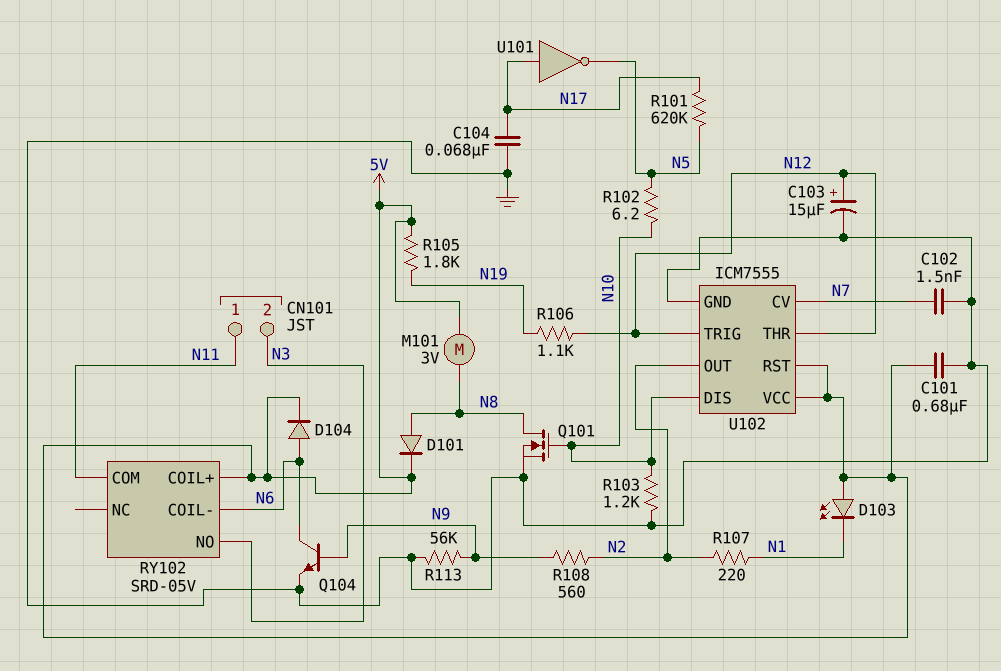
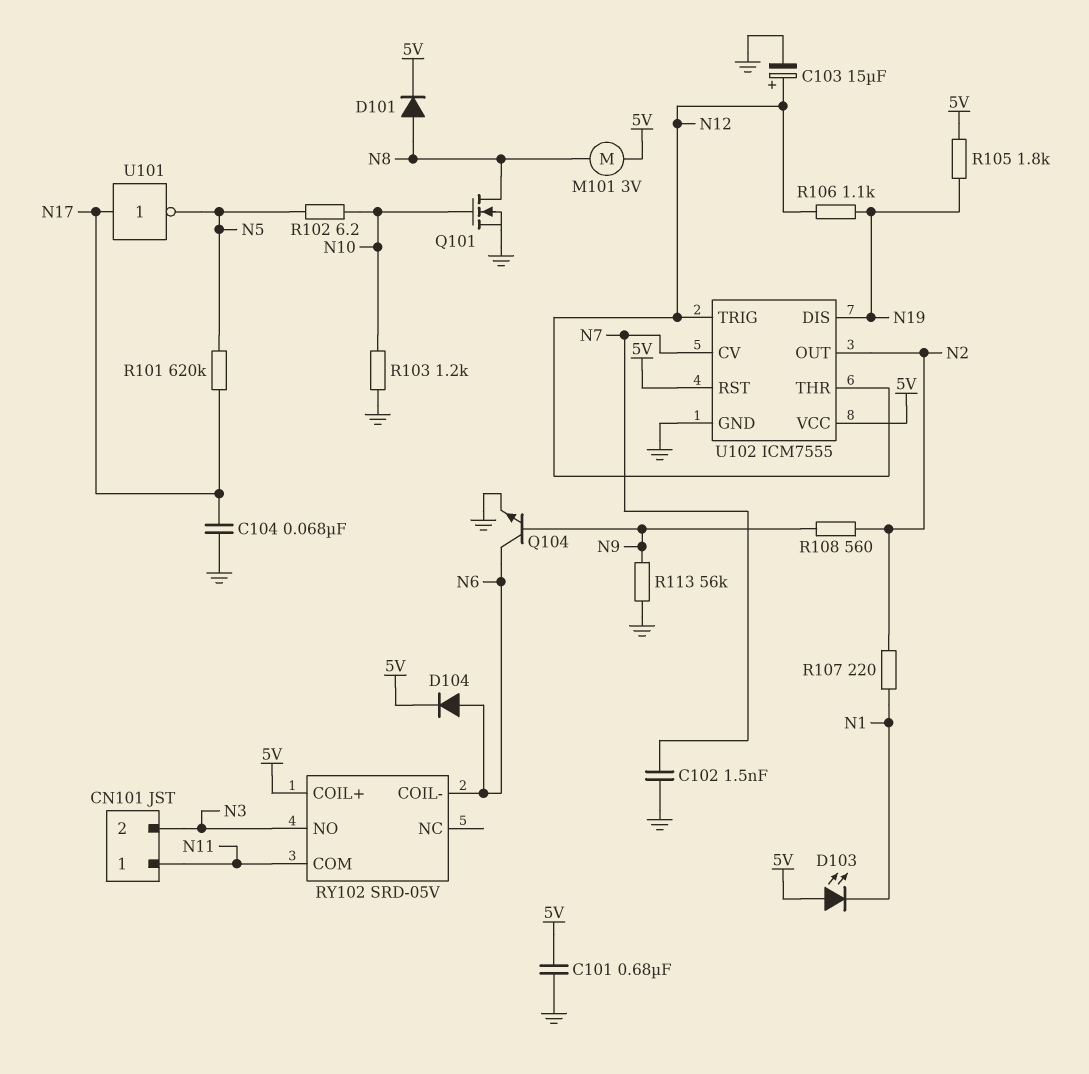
U102 pin DIS: N10 -> N19

